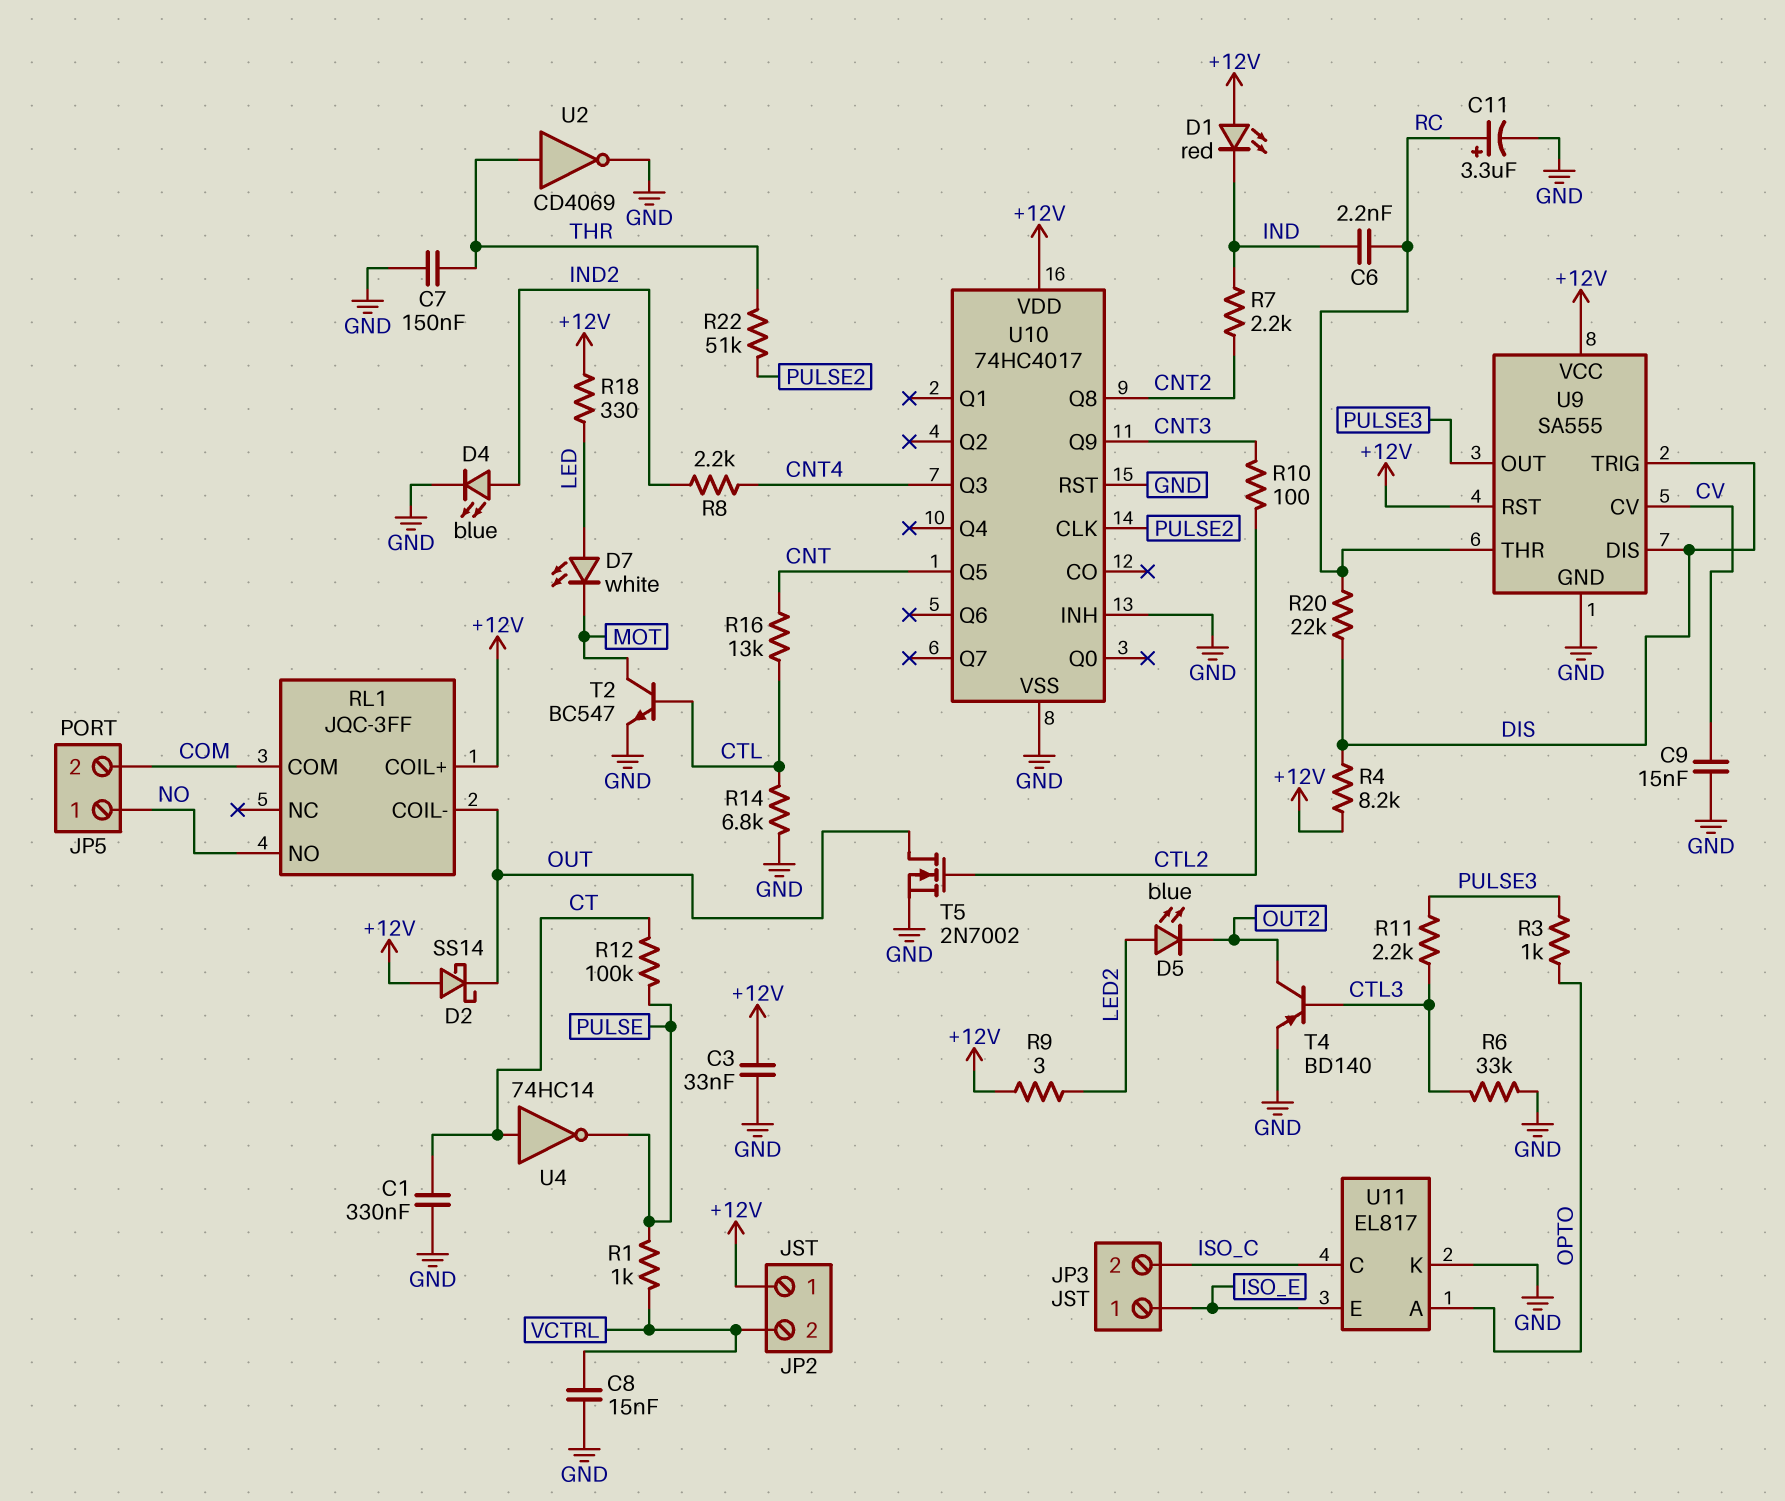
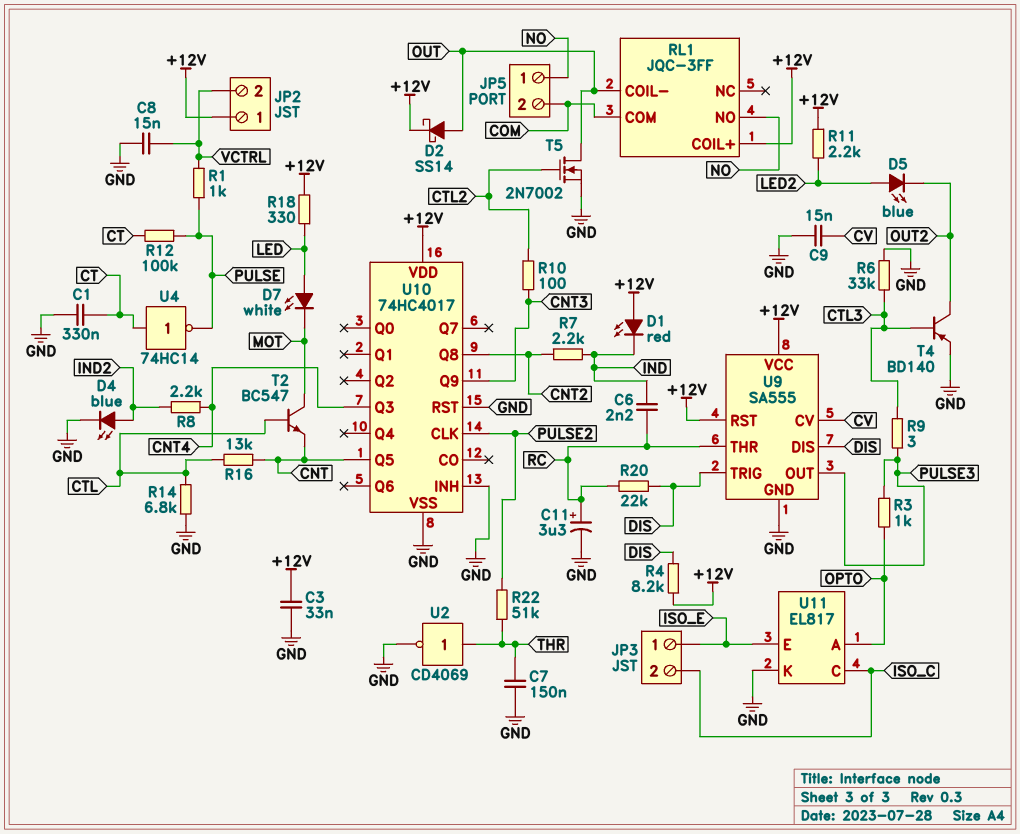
D2: schottky SS14 (A +12V, K OUT) -> schottky SS14 (A OUT, K +12V)
R9: 3 (+12V, LED2) -> 3 (CTL3, PULSE3)
R11: 2.2k (CTL3, PULSE3) -> 2.2k (+12V, LED2)
T2: NPN BC547 (B CTL, C MOT, E GND) -> NPN BC547 (B CTL, C MOT, E CNT)

